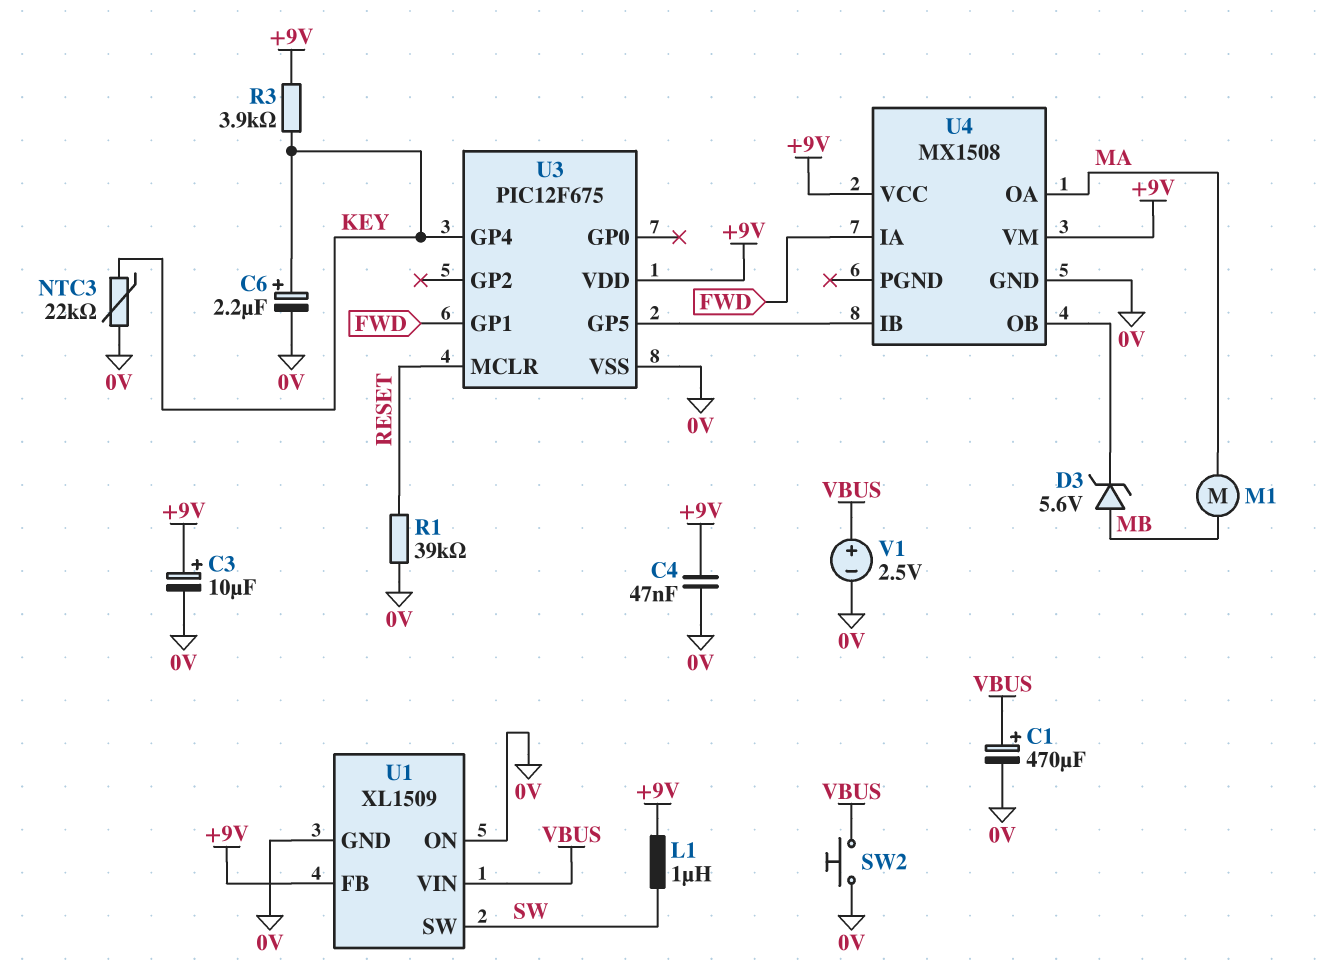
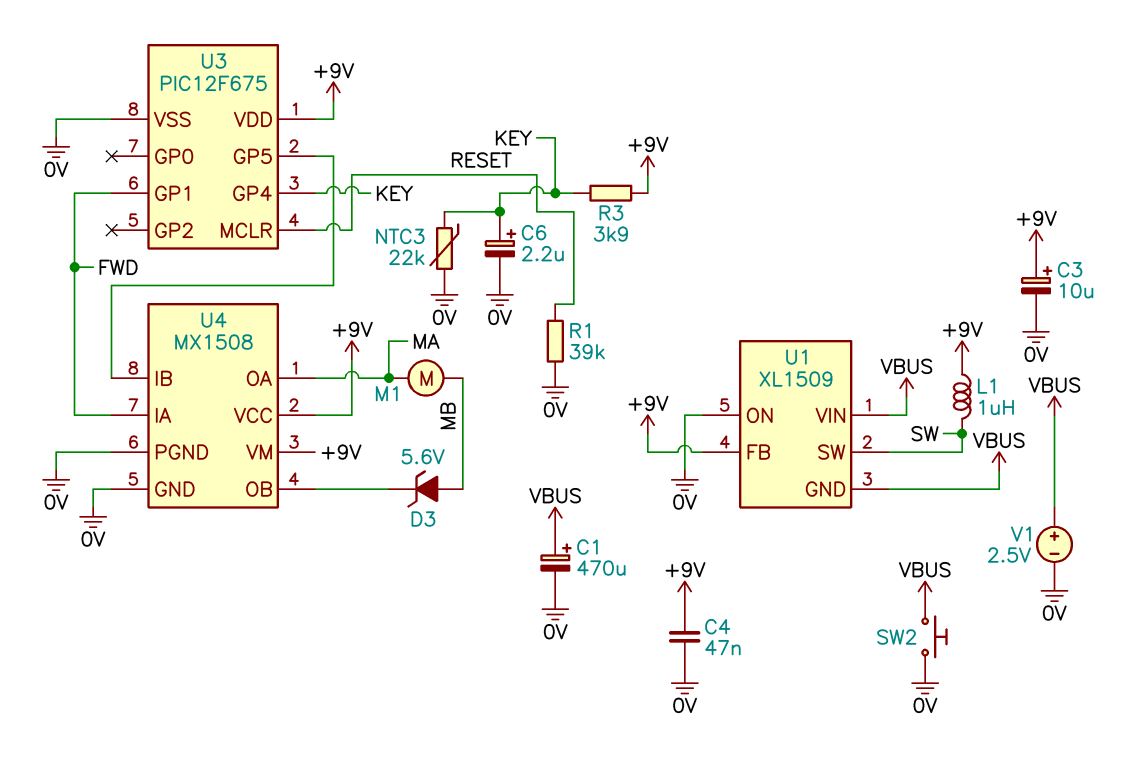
U1 pin GND: 0V -> VBUS
U4 pin PGND: none -> 0V

